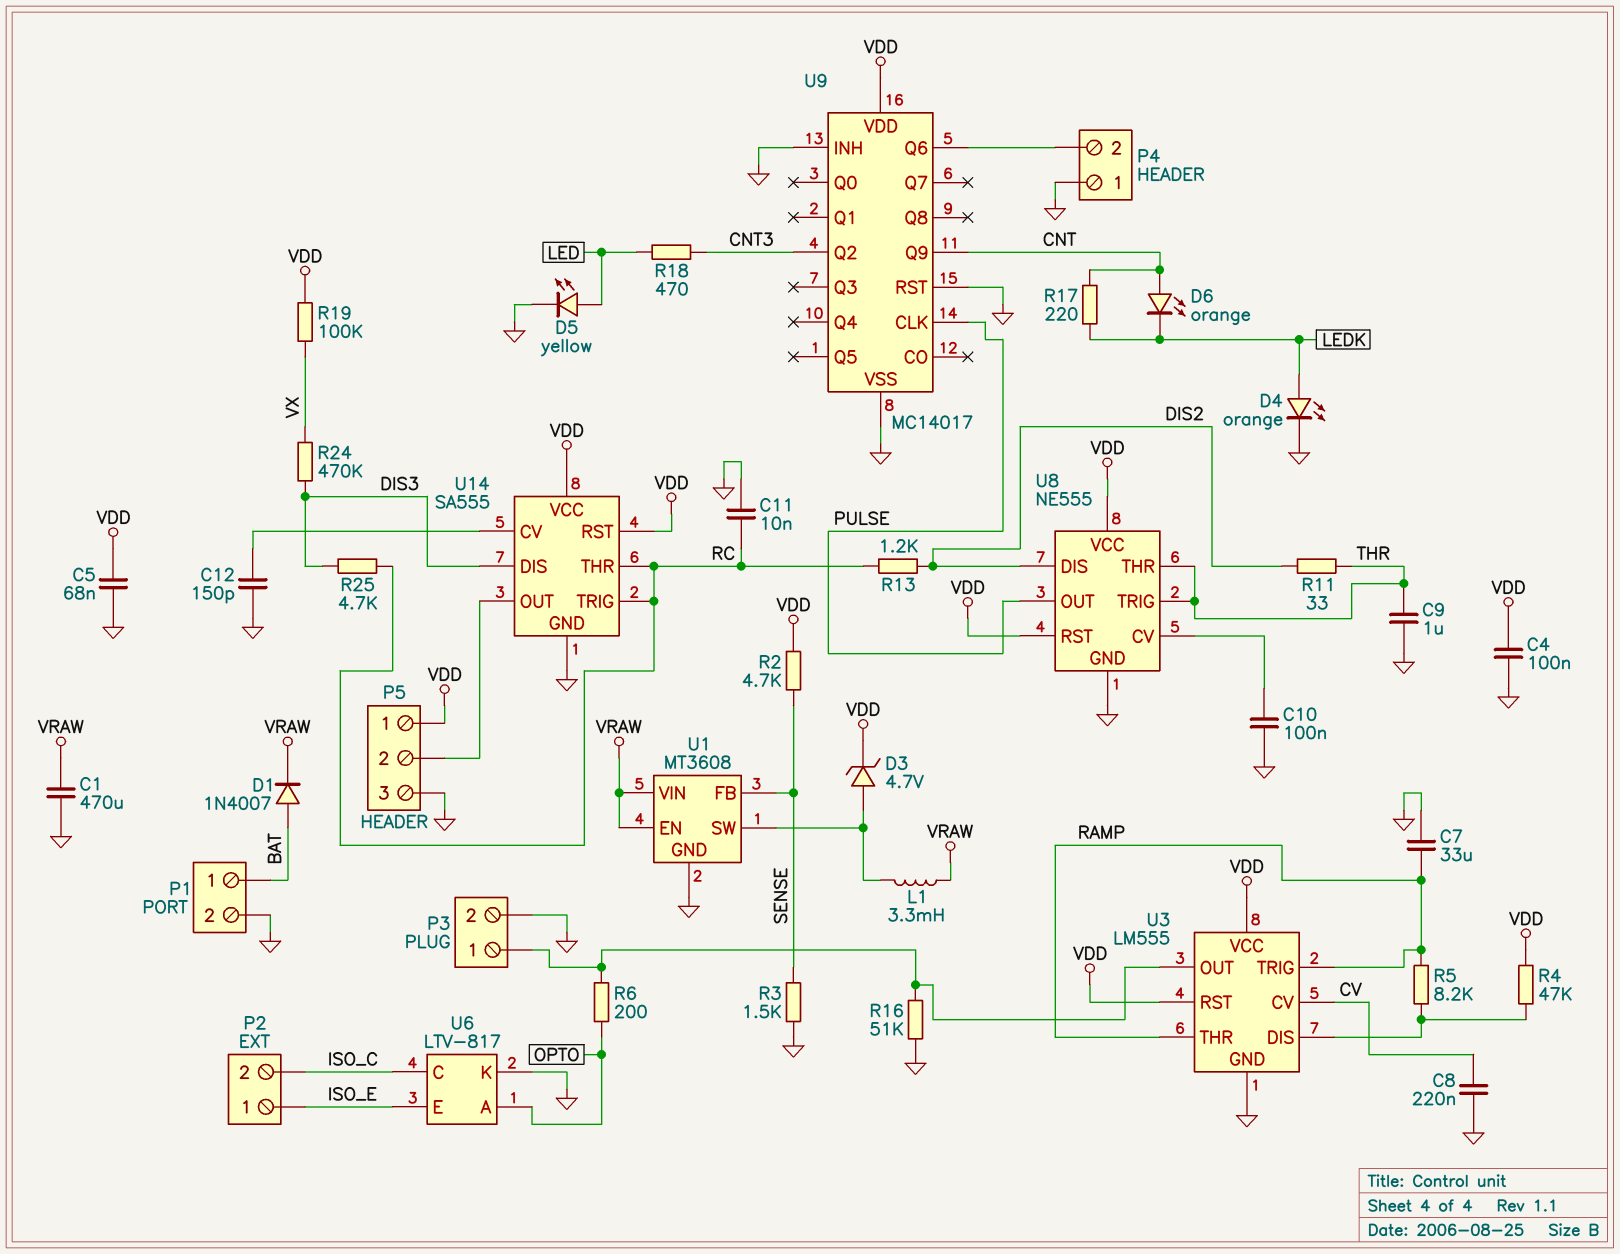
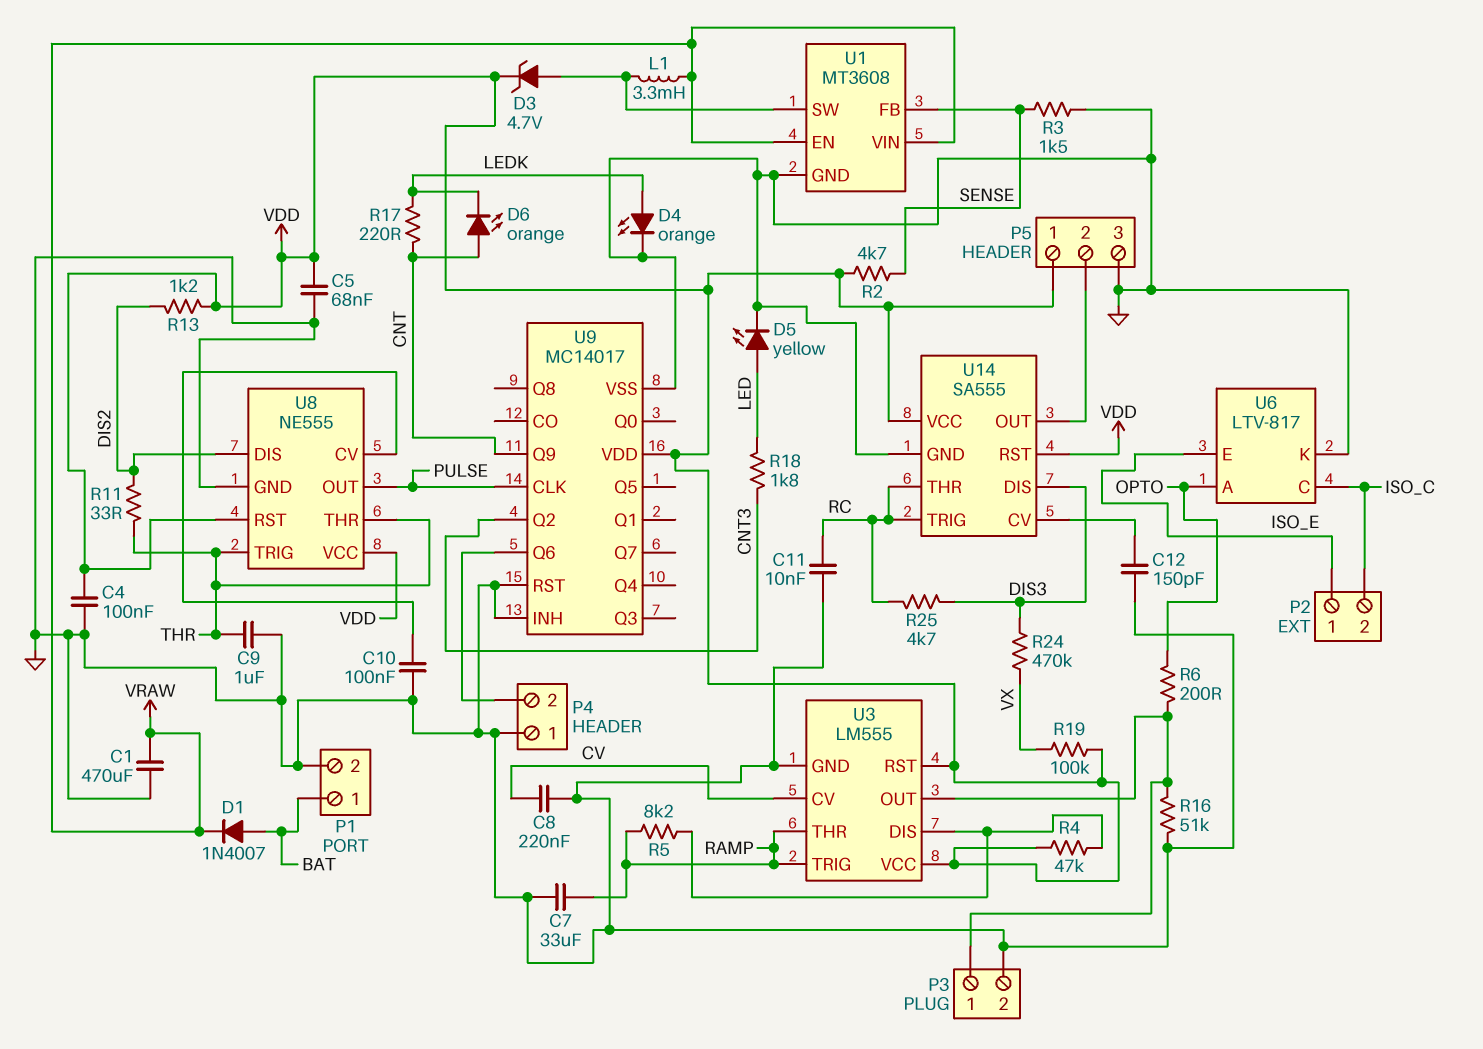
R13: 1.2k (DIS2, RC) -> 1.2k (DIS2, VDD)
R18: 470 (CNT3, LED) -> 1.8k (CNT3, LED)

